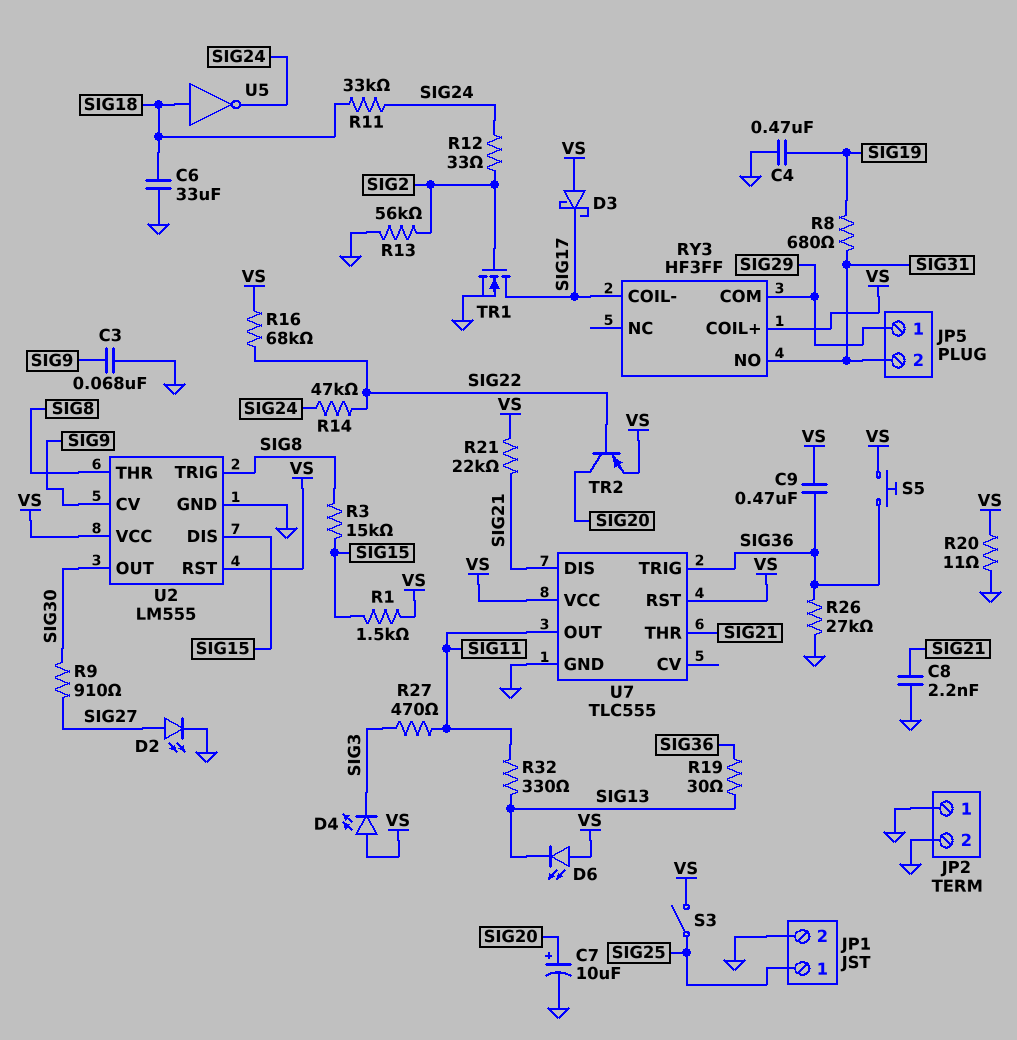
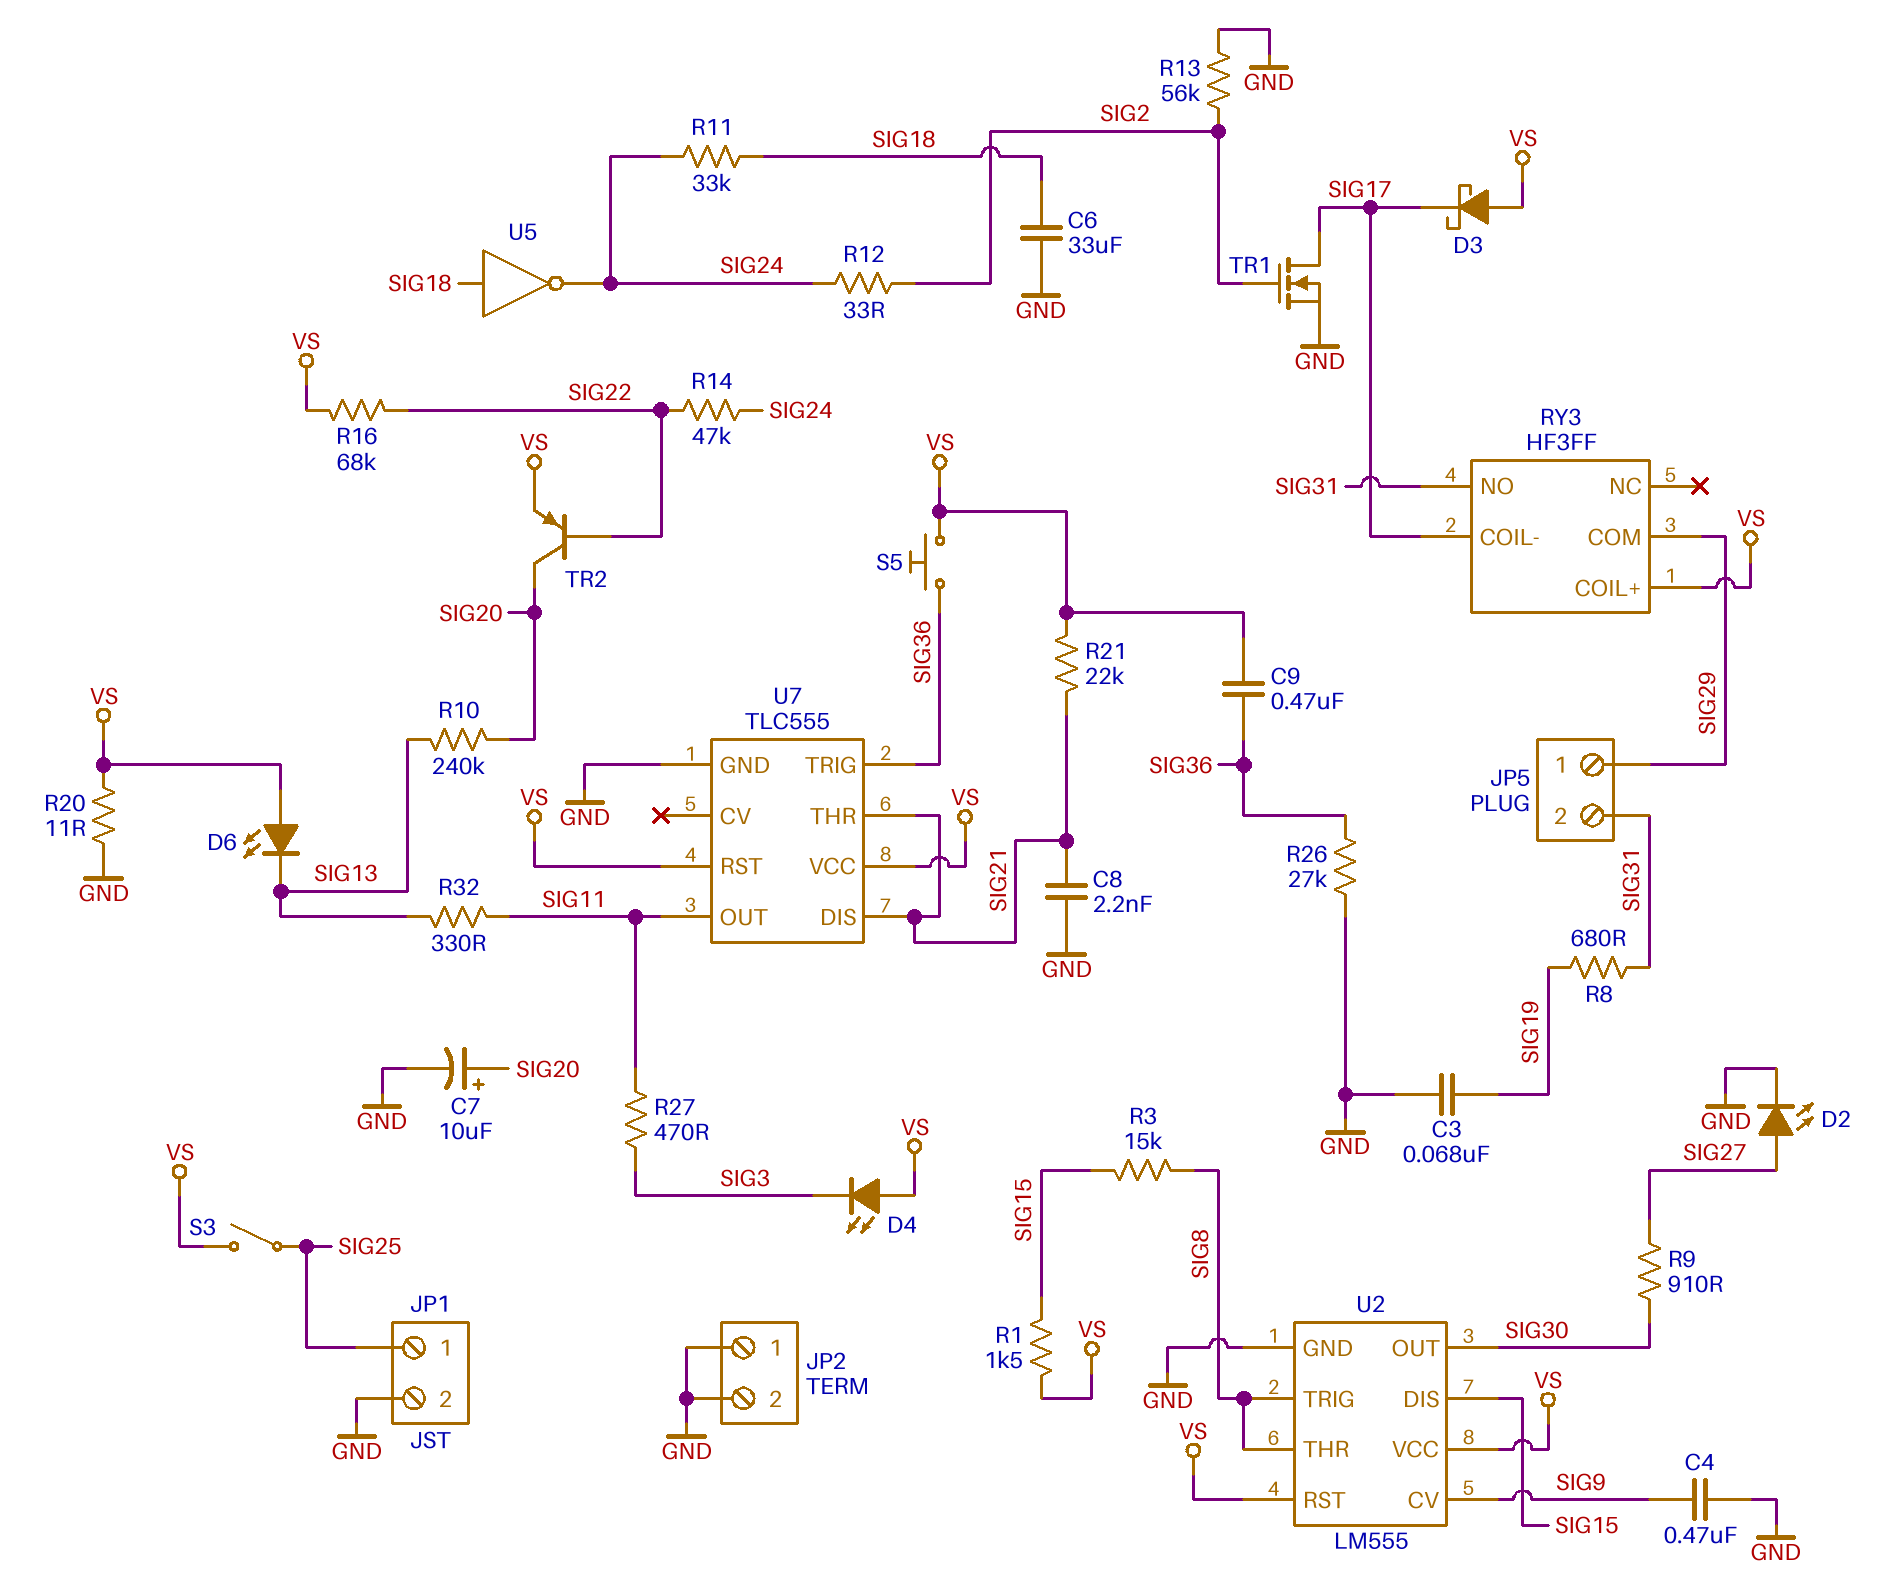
C3: 68nF (GND, SIG9) -> 68nF (GND, SIG19)
C4: 470nF (GND, SIG19) -> 470nF (GND, SIG9)
R10: none -> 240k (SIG13, SIG20)
R19: 30 (SIG13, SIG36) -> none

